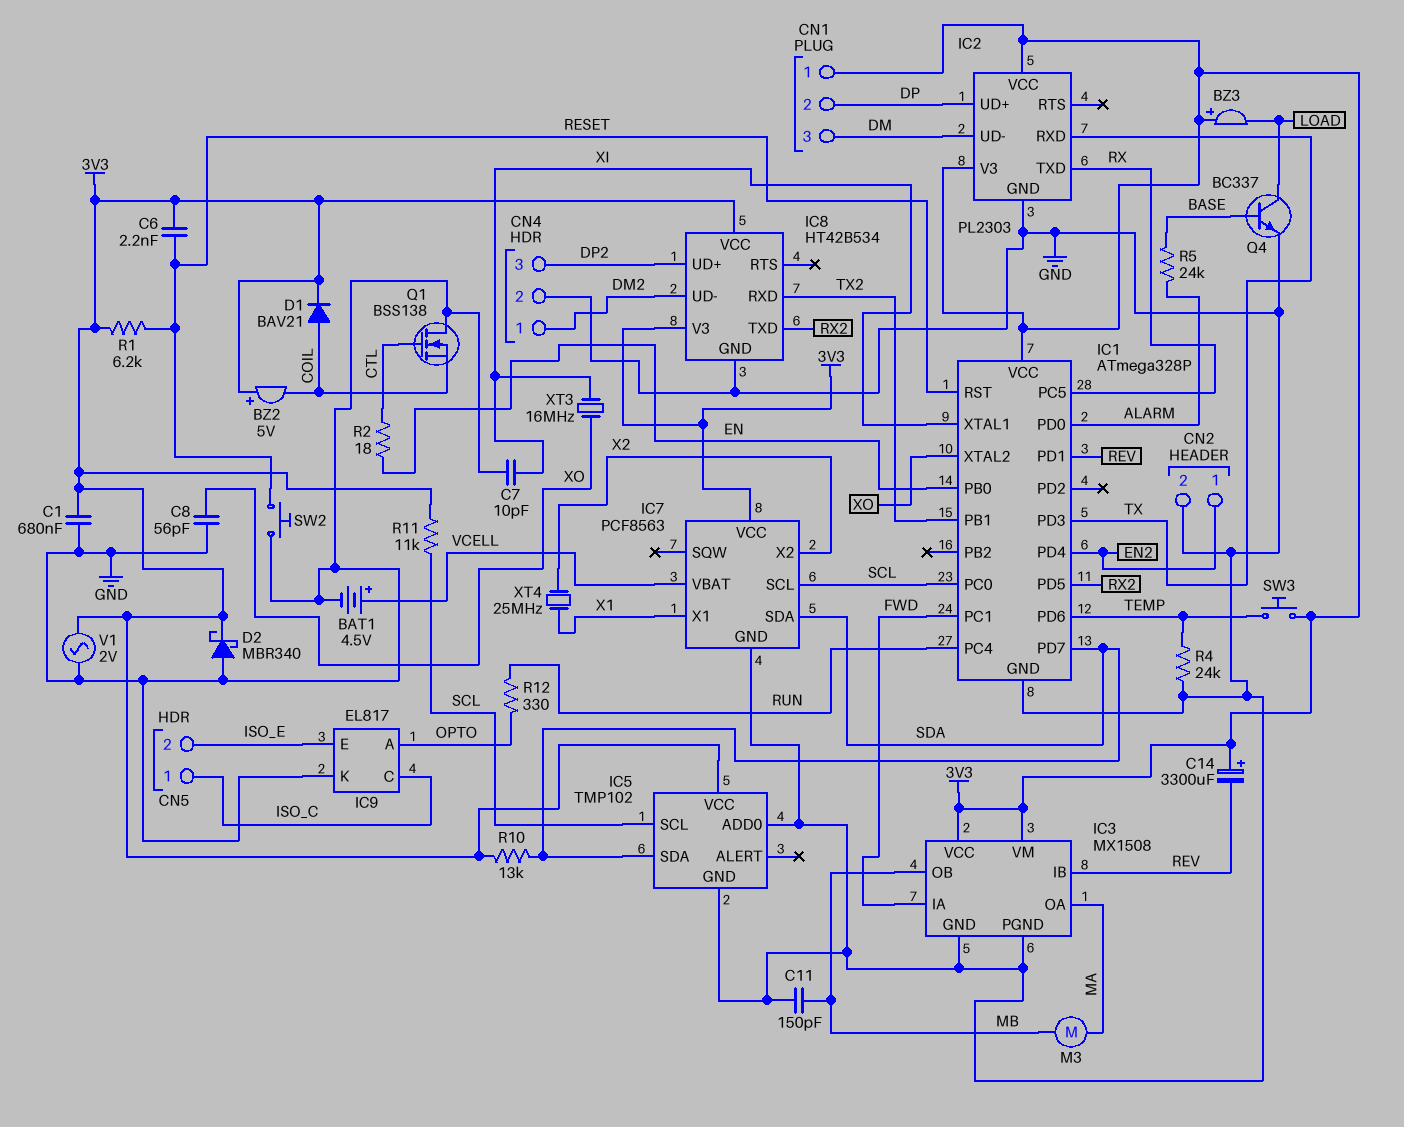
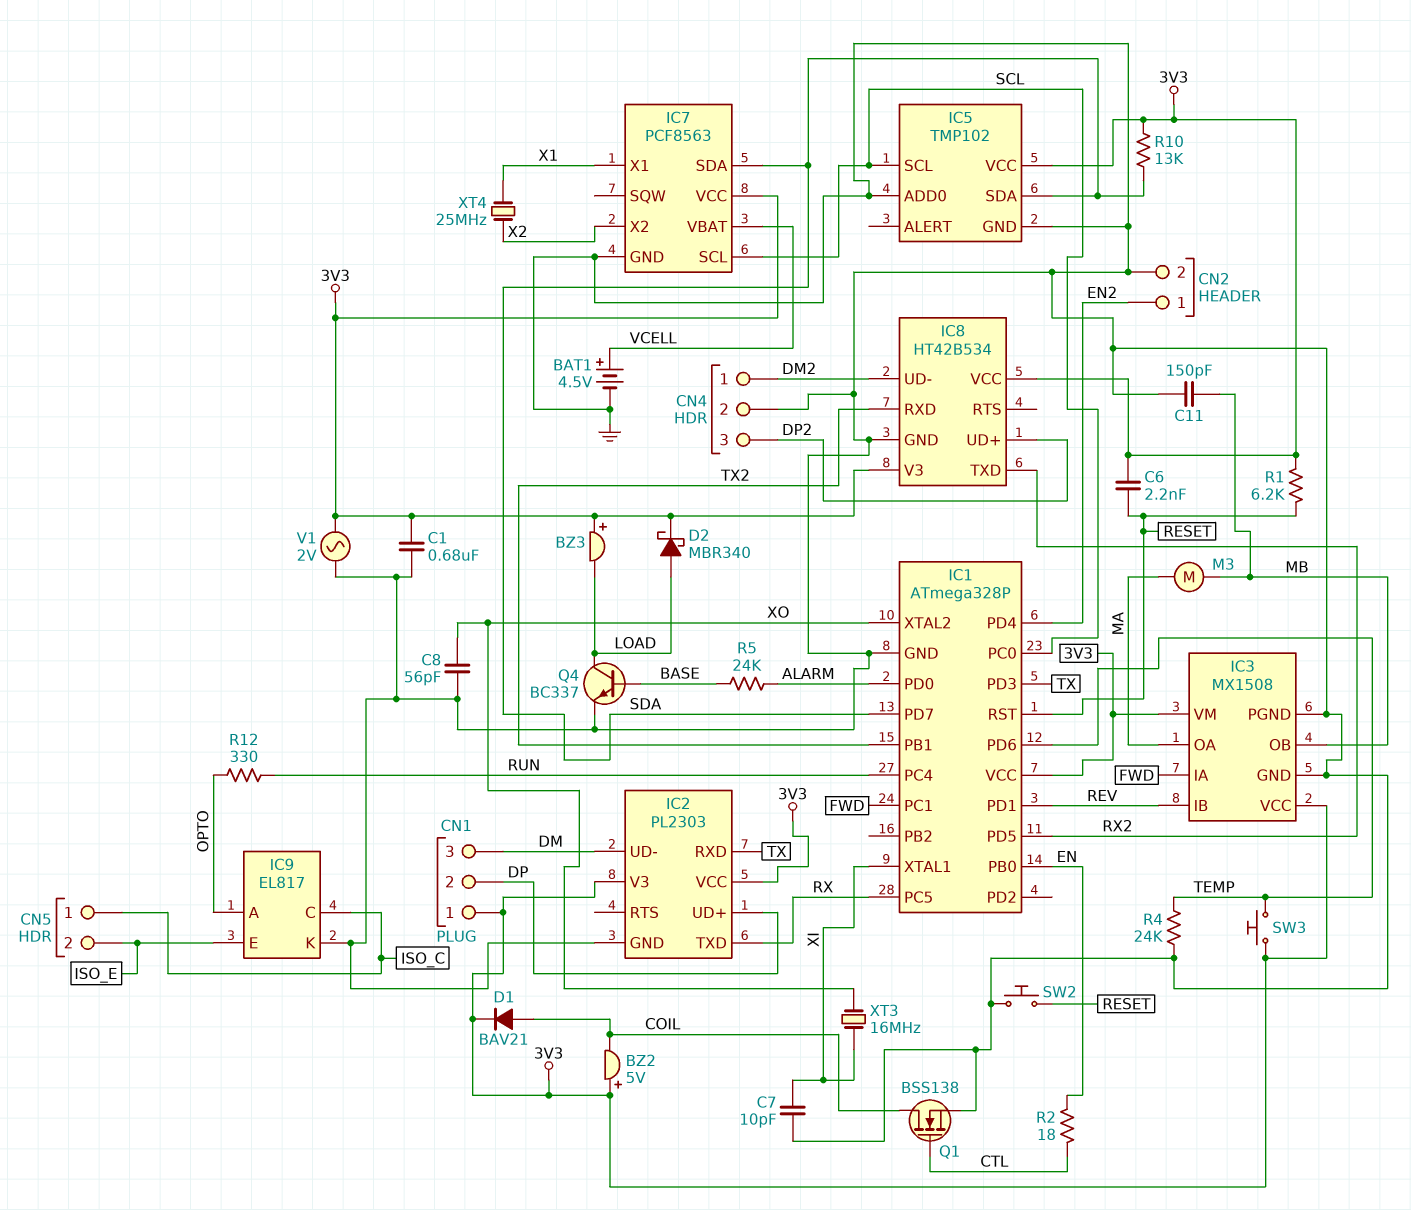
C14: 3300uF (plus 3V3, minus REV) -> none
D2: schottky MBR340 (A GND, K 3V3) -> schottky MBR340 (A LOAD, K 3V3)
Q1: NMOS BSS138 (G CTL, D GND, S COIL) -> NMOS BSS138 (G CTL, D COIL, S GND)
R11: 11k (3V3, SCL) -> none

